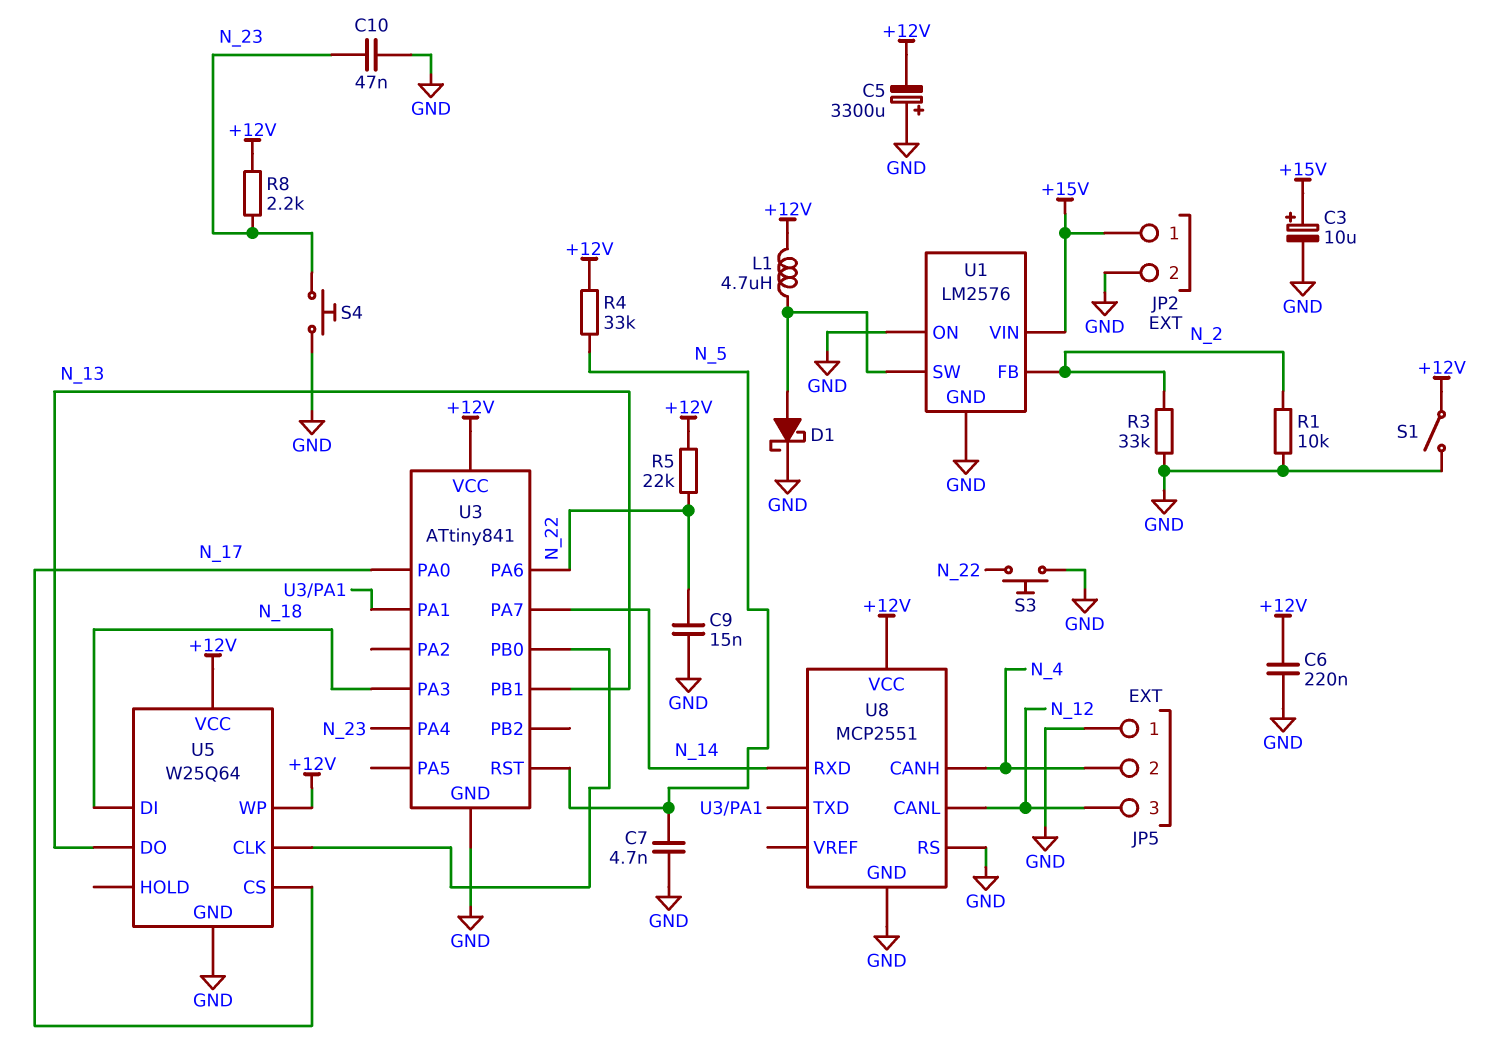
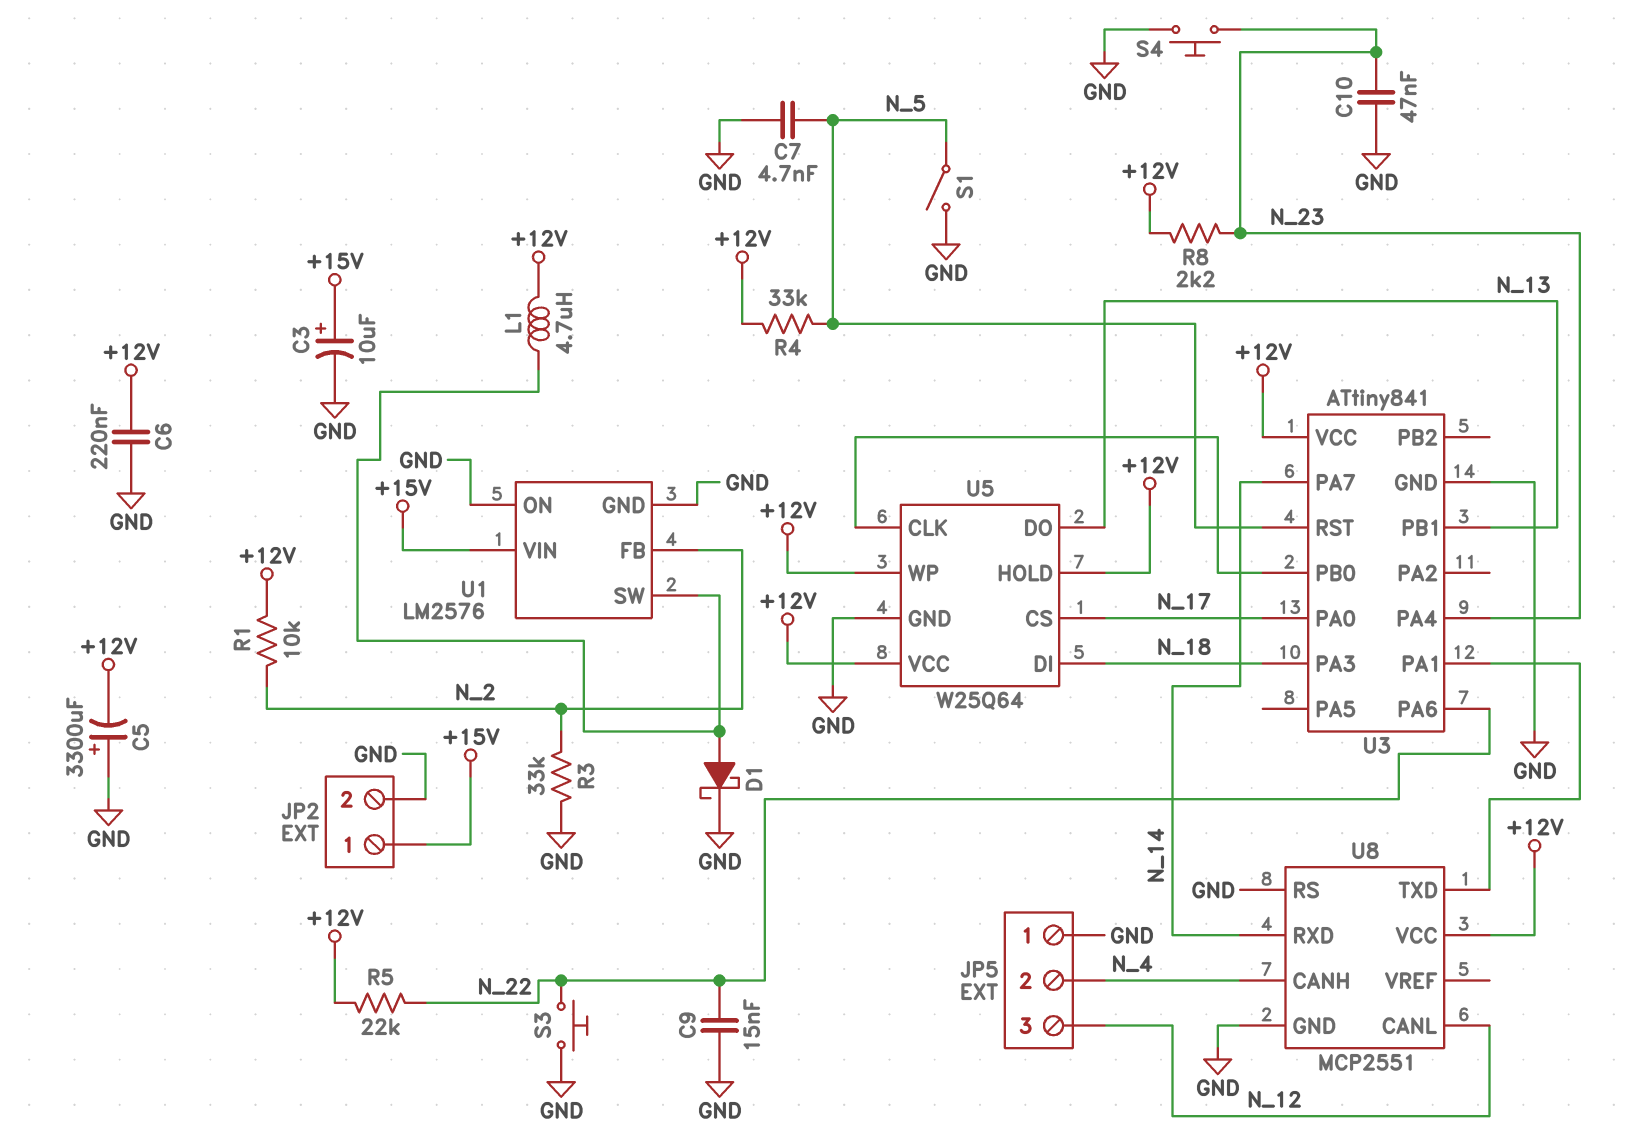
R1: 10k (GND, N_2) -> 10k (+12V, N_2)
S1: switch (+12V, GND) -> switch (GND, N_5)
U5 pin HOLD: none -> +12V

